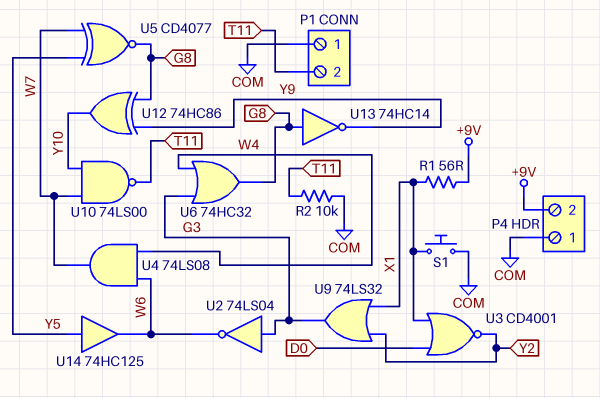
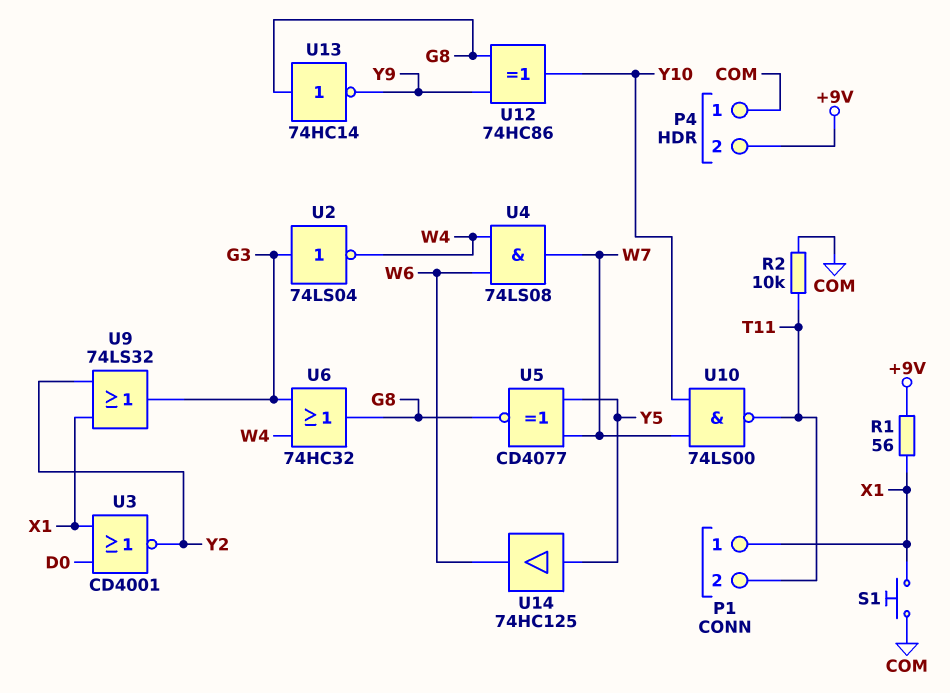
P1 pin 1: COM -> X1
U2: NOT 74LS04 (in G3, out W6) -> NOT 74LS04 (in G3, out W4)

